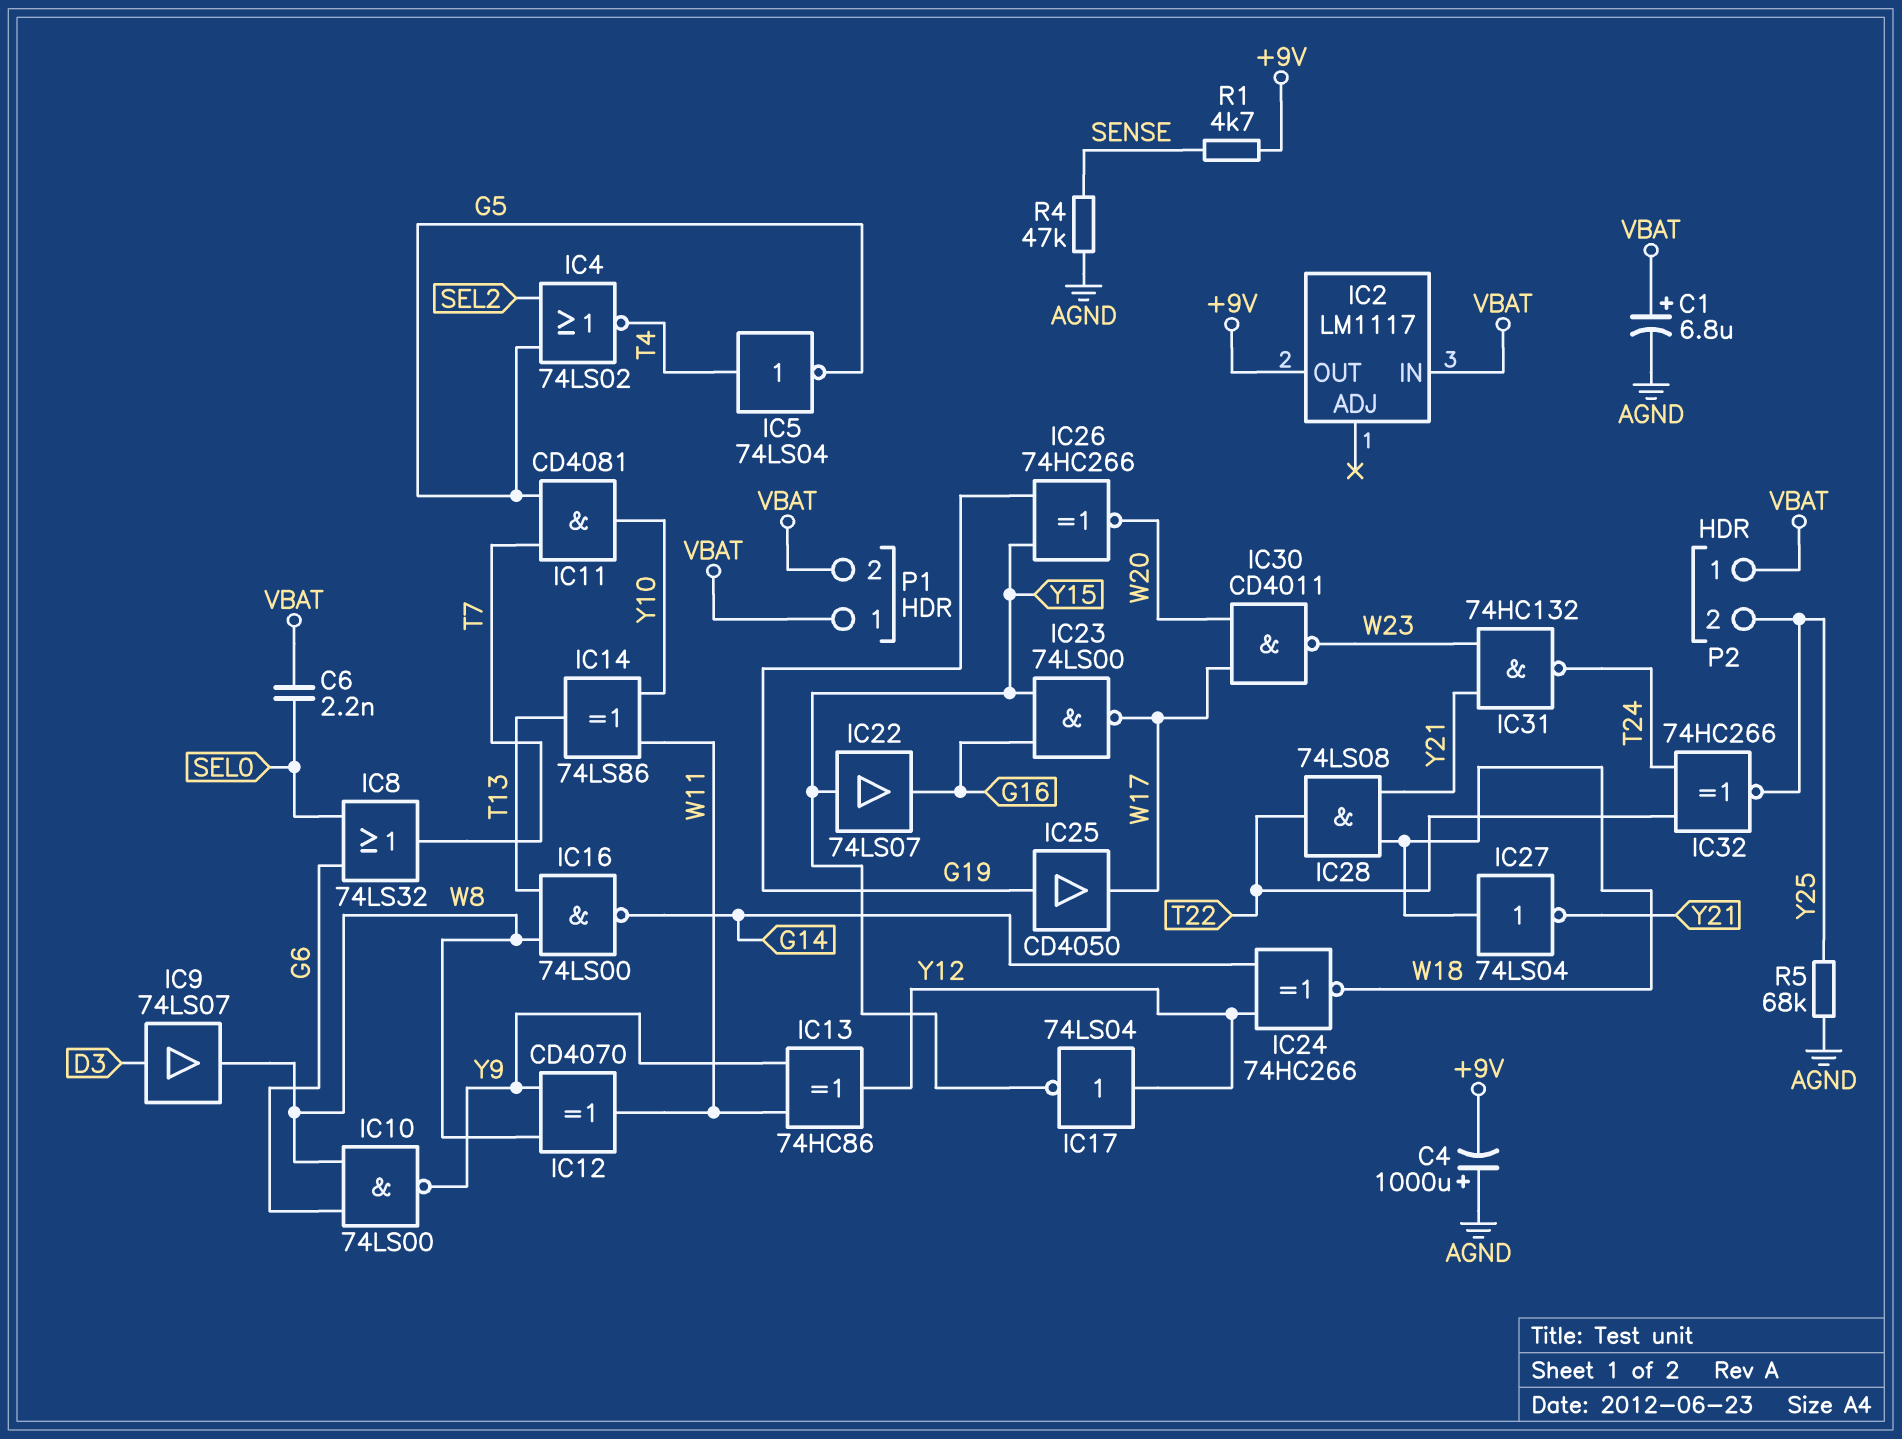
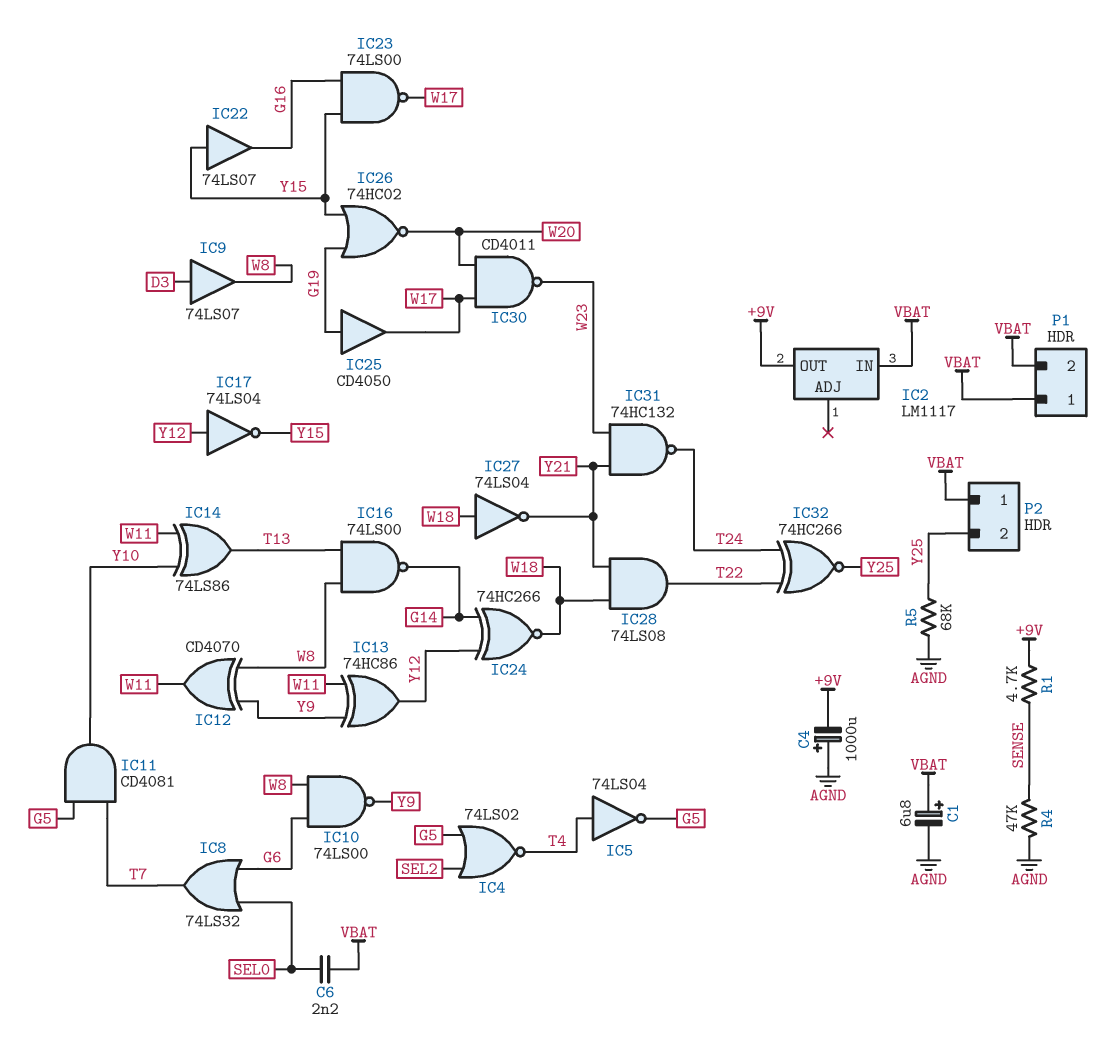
IC26: XNOR 74HC266 (in G19, in Y15, out W20) -> NOR 74HC02 (in G19, in Y15, out W20)

